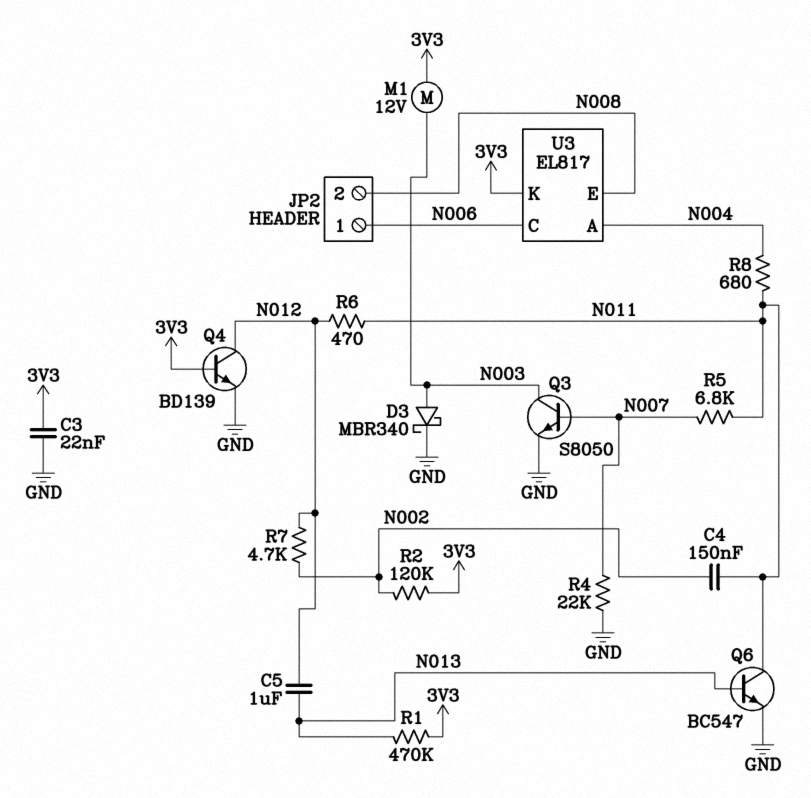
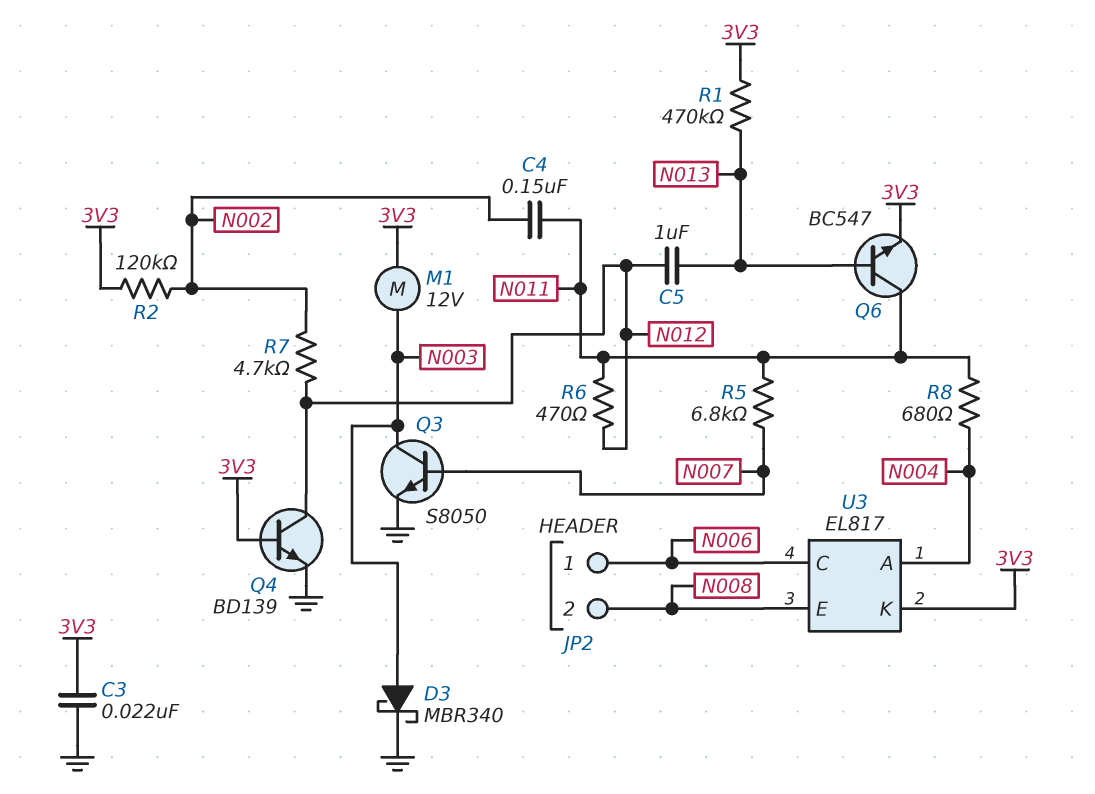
Q6: NPN BC547 (B N013, C N011, E GND) -> NPN BC547 (B N013, C N011, E 3V3)
R4: 22k (GND, N007) -> none

